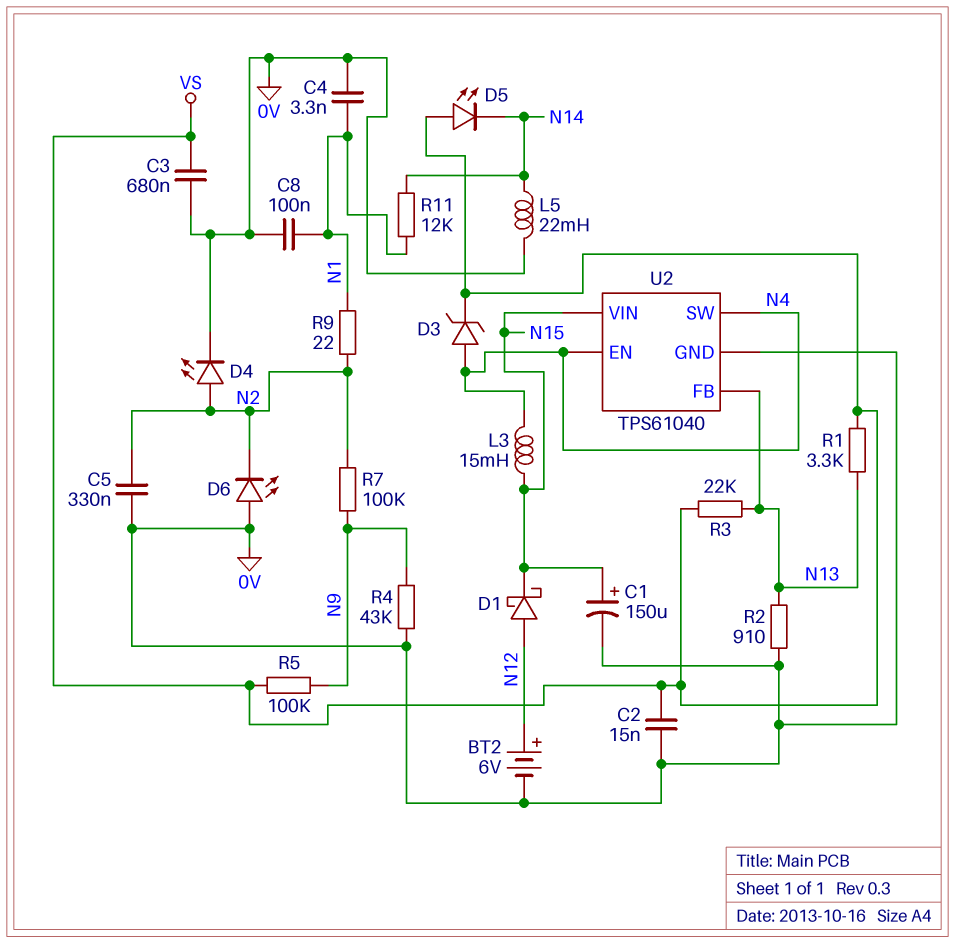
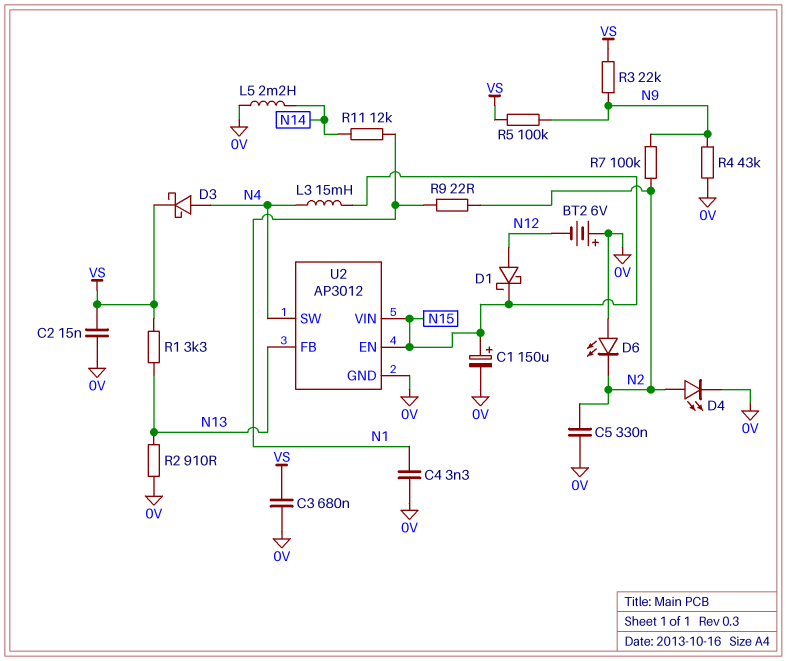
BT2: 6V (plus N12, minus 0V) -> 6V (plus 0V, minus N12)
C8: 100nF (0V, N1) -> none
D3: zener (A N4, K VS) -> schottky (A N4, K VS)
D5: LED (A VS, K N14) -> none
L5: 22mH (0V, N14) -> 2.2mH (0V, N14)
R3: 22k (N13, VS) -> 22k (N9, VS)
U2: TPS61040 -> AP3012
U2 pin EN: N4 -> N15

